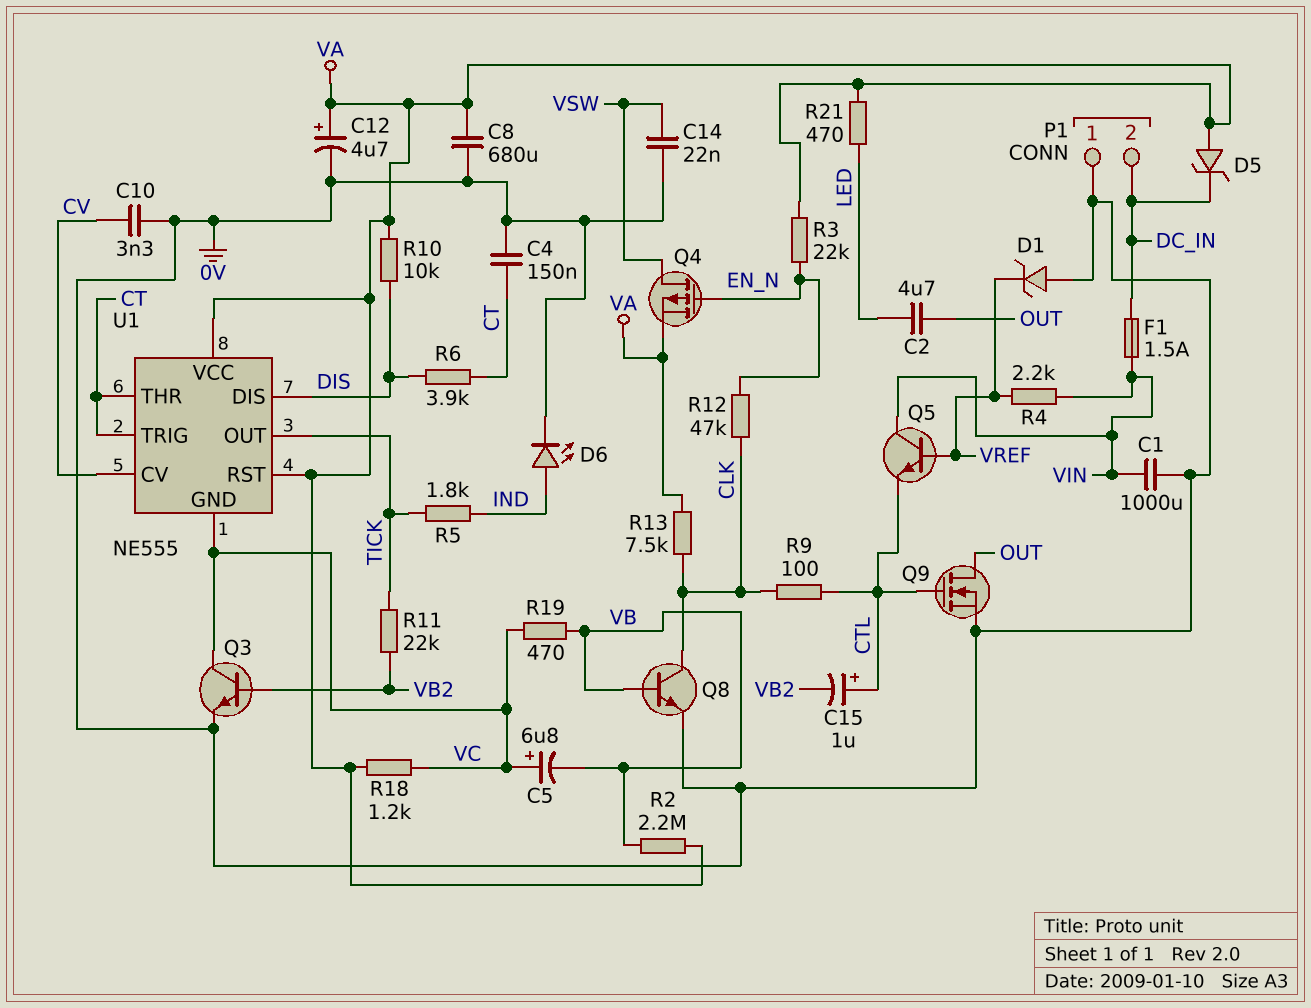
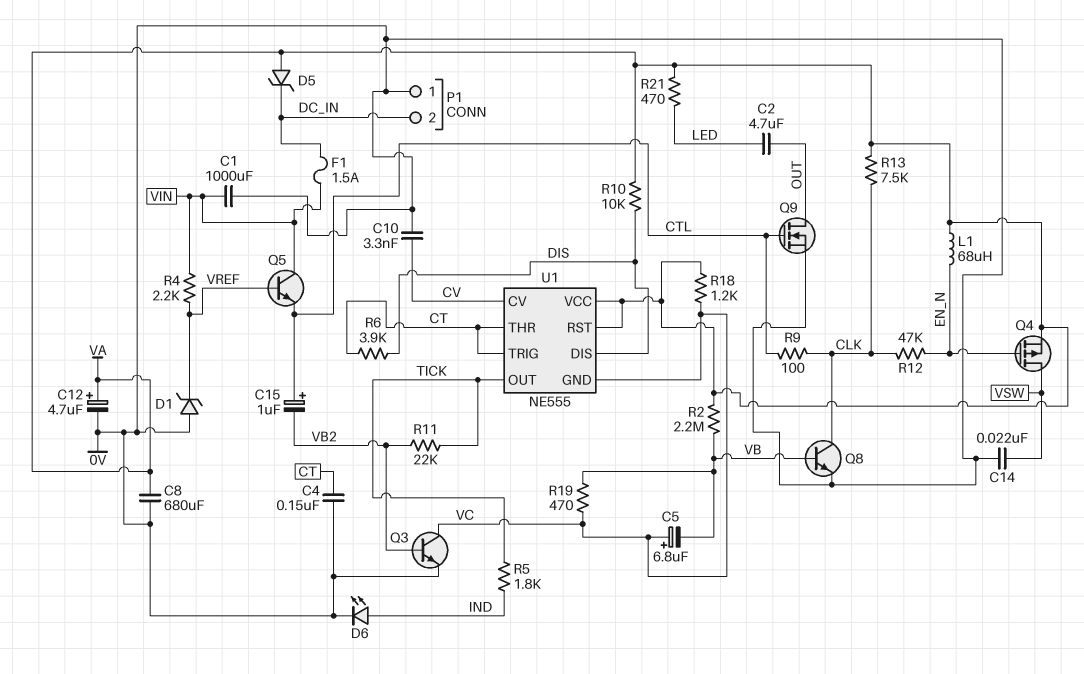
L1: none -> 68uH (EN_N, VA)
R3: 22k (EN_N, VA) -> none

